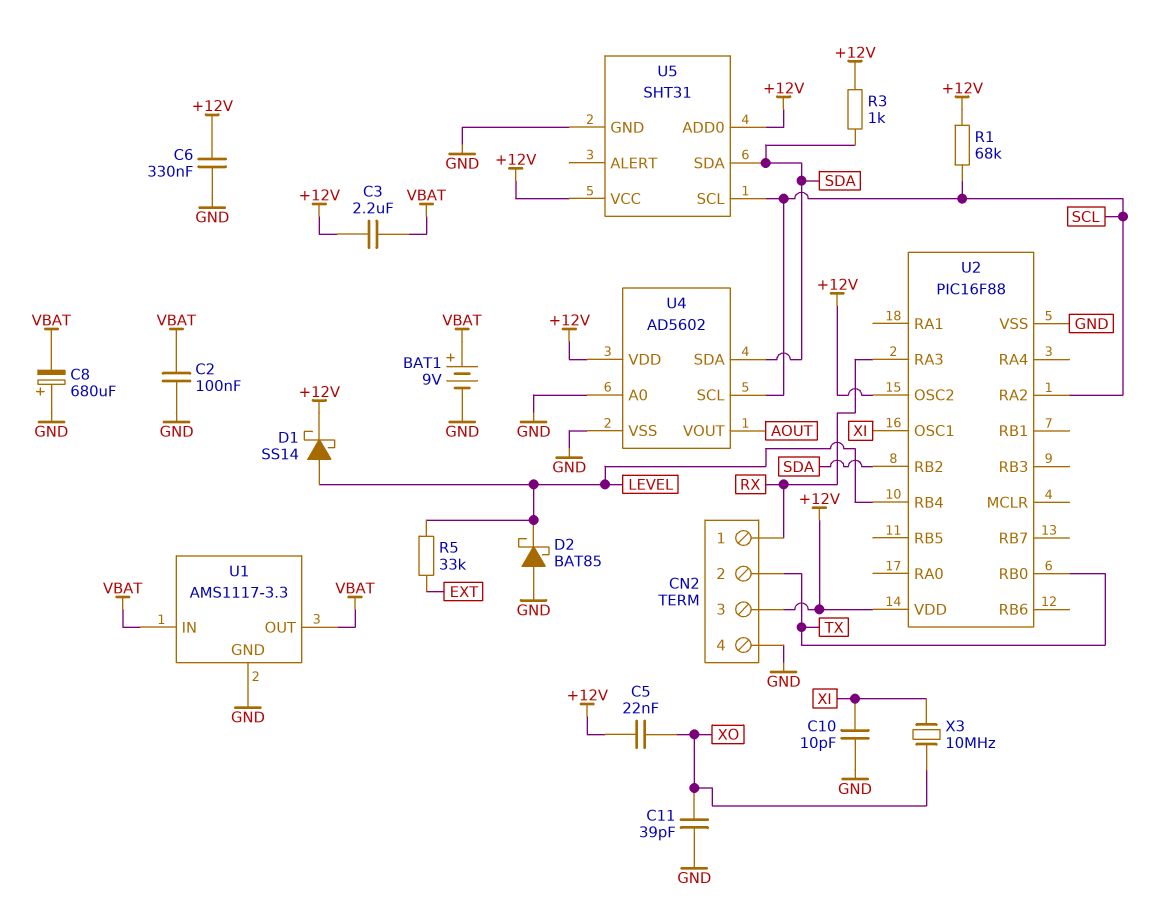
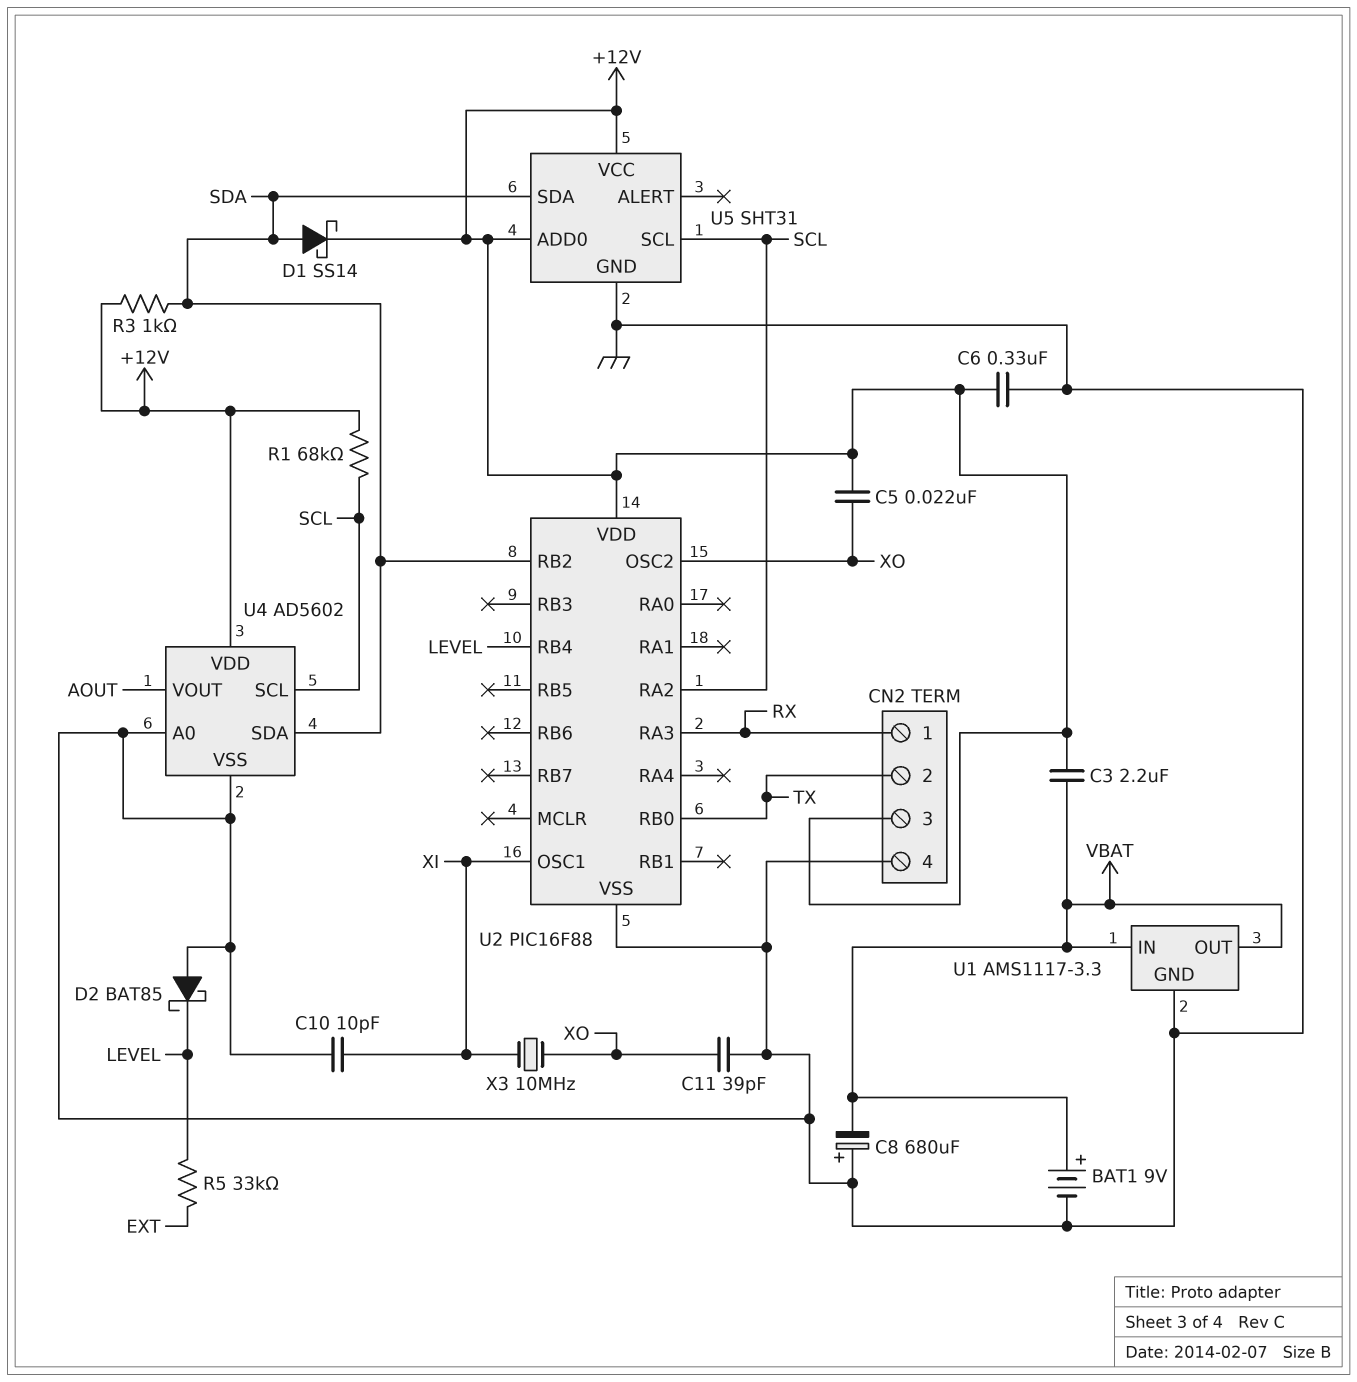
C2: 100nF (GND, VBAT) -> none
D1: schottky SS14 (A LEVEL, K +12V) -> schottky SS14 (A SDA, K +12V)
U2 pin OSC2: +12V -> XO

